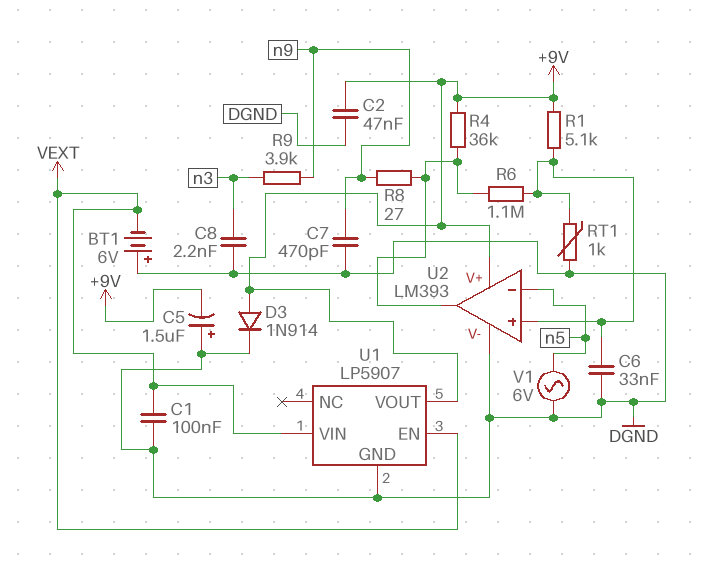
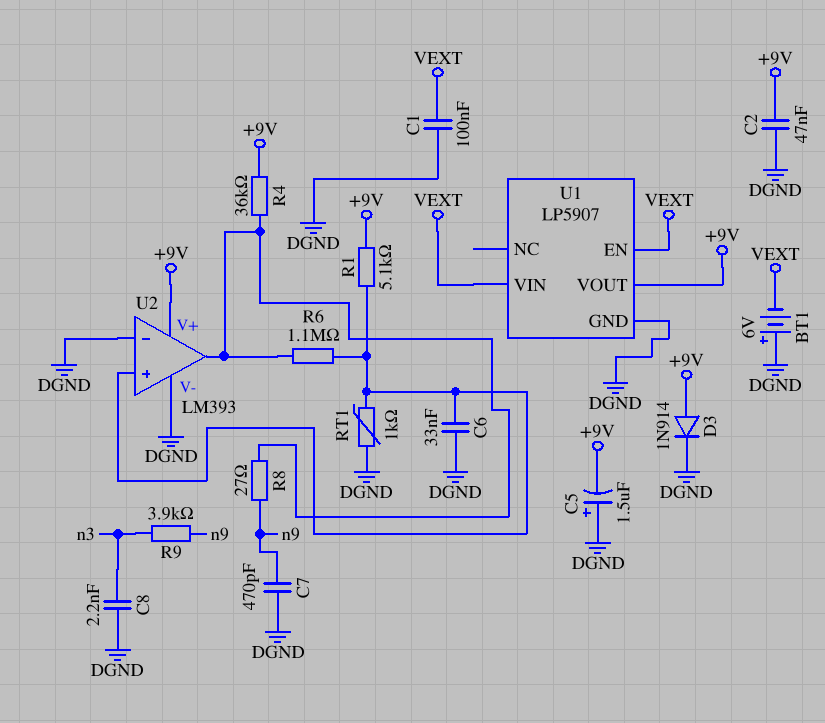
U2 pin in-: n5 -> DGND
V1: AC 6V (DGND, n5) -> none

